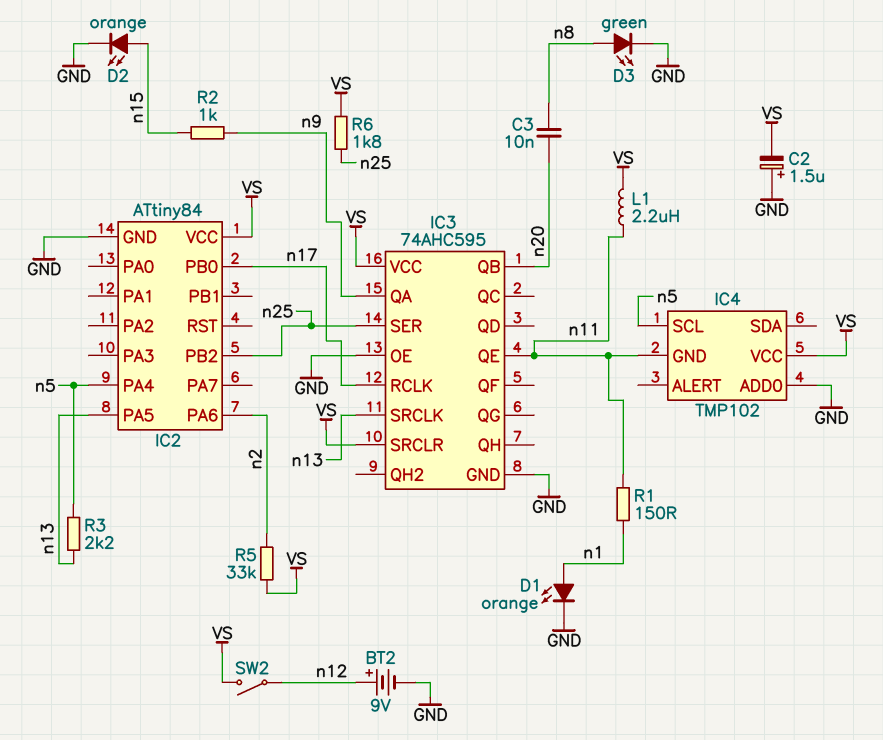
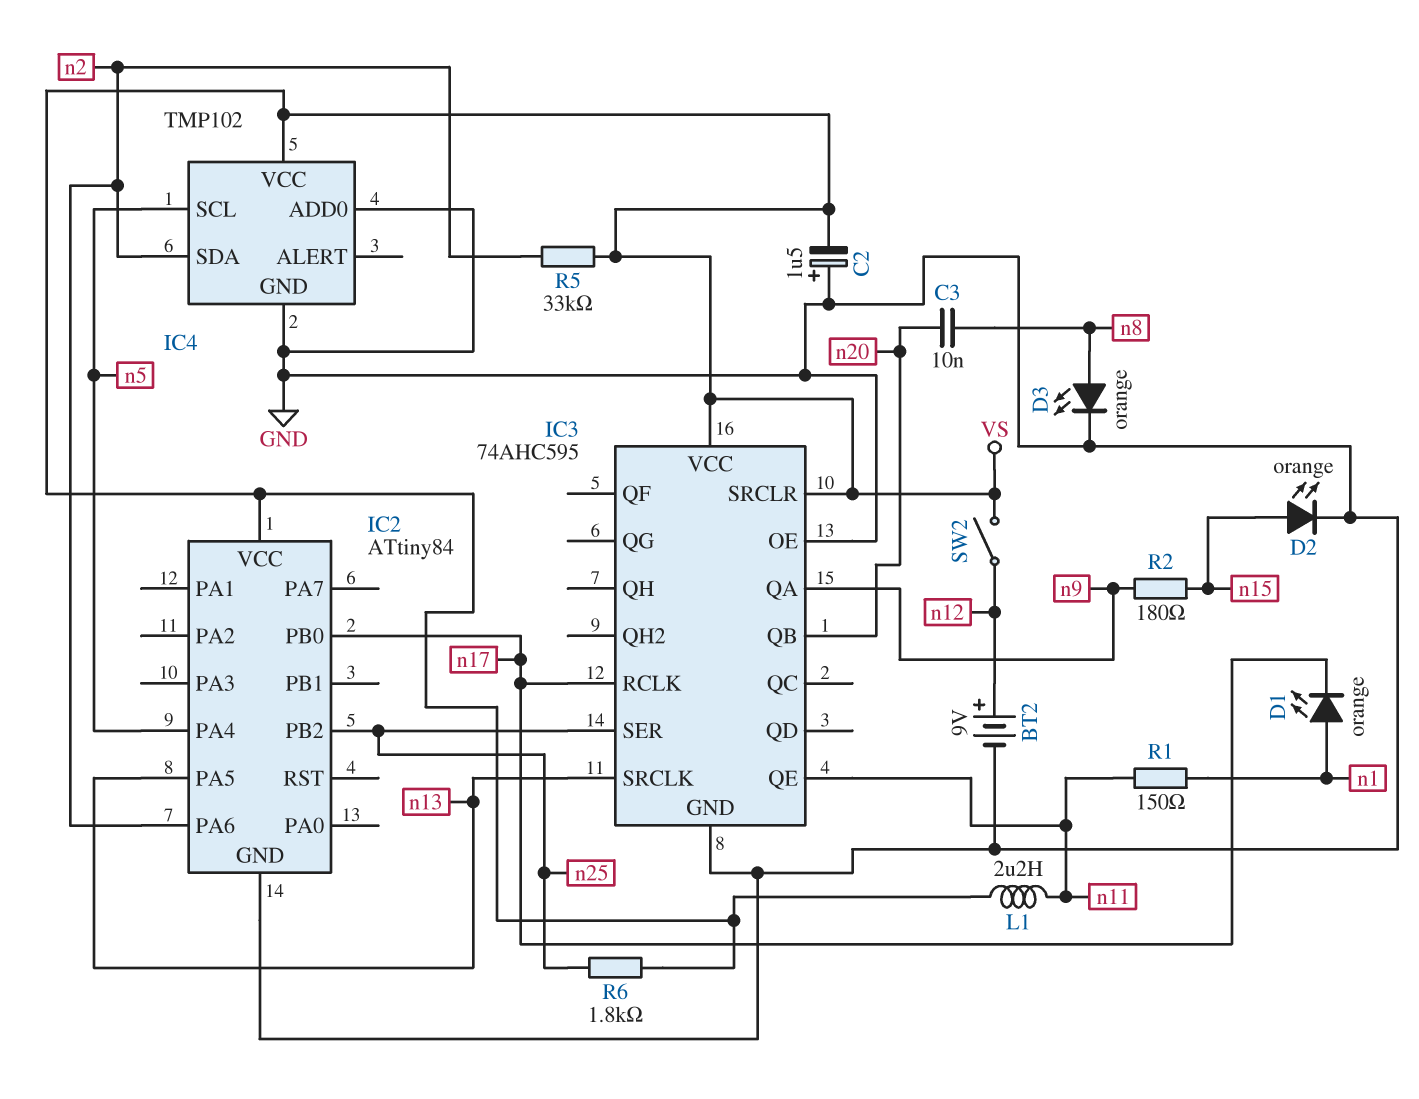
D1: LED orange (A n1, K GND) -> LED orange (A n1, K n17)
D3: LED green (A n8, K GND) -> LED orange (A n8, K GND)
IC4 pin GND: n11 -> GND
IC4 pin SDA: none -> n2
R2: 1k (n9, n15) -> 180 (n9, n15)
R3: 2.2k (n5, n13) -> none

